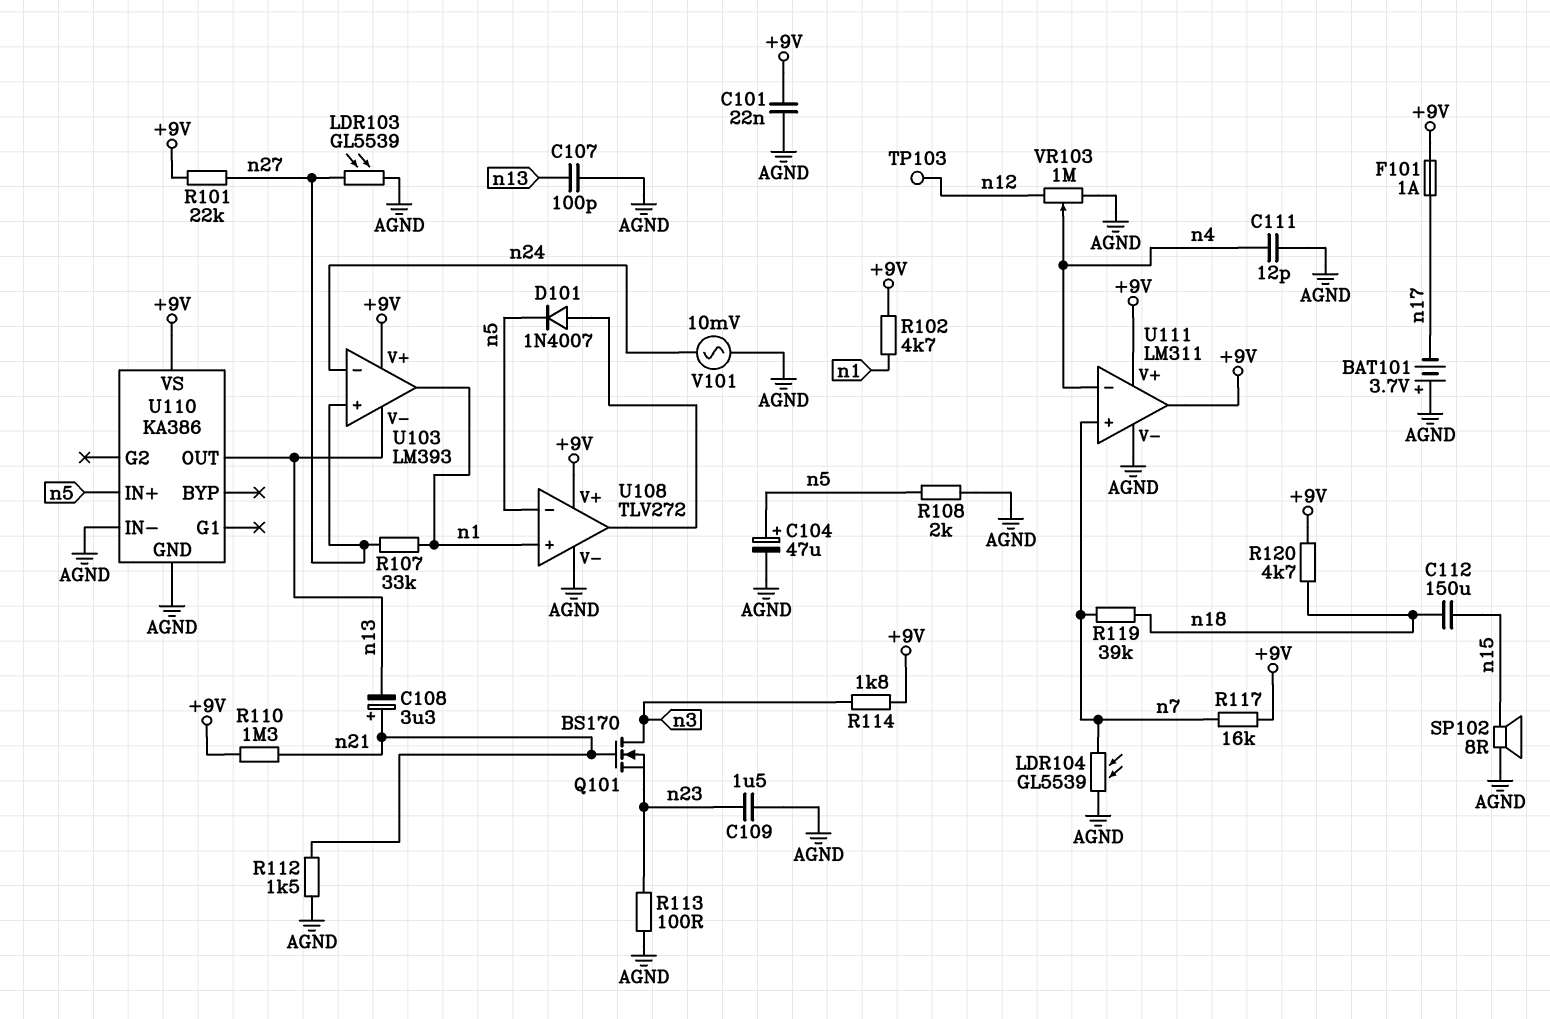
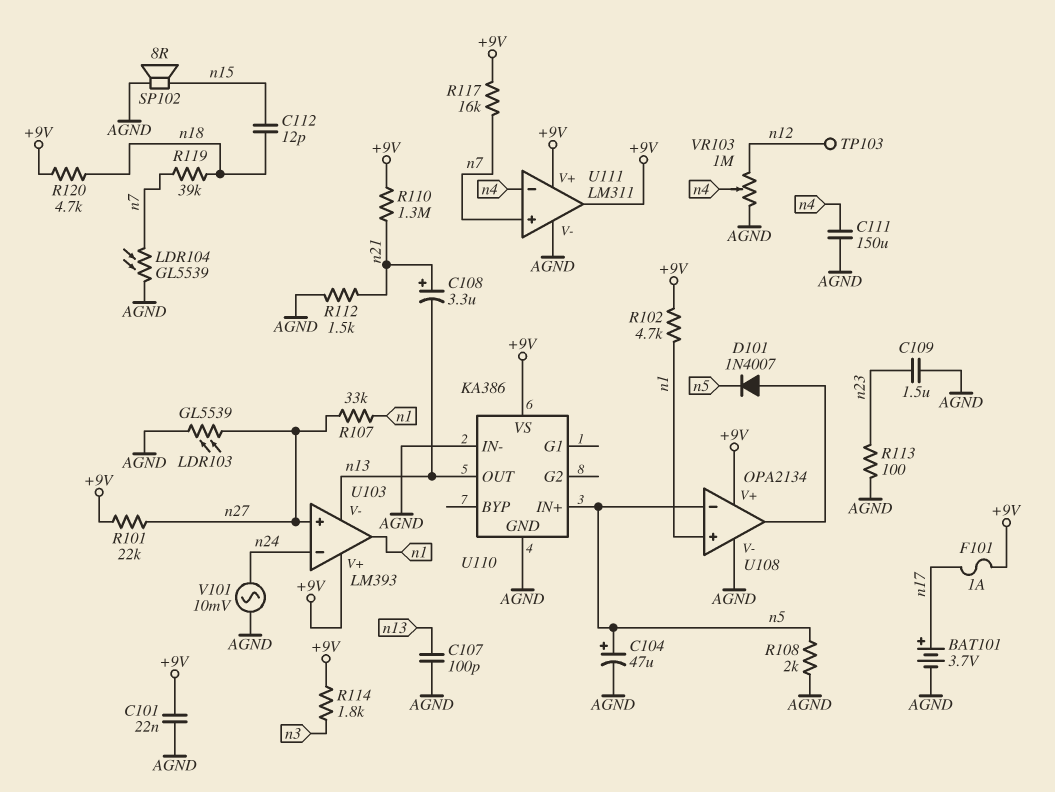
BAT101: 3.7V (plus AGND, minus n17) -> 3.7V (plus n17, minus AGND)
C111: 12pF (AGND, n4) -> 150uF (AGND, n4)
C112: 150uF (n15, n18) -> 12pF (n15, n18)
Q101: NMOS BS170 (G n21, D n3, S n23) -> none
U108: TLV272 -> OPA2134

